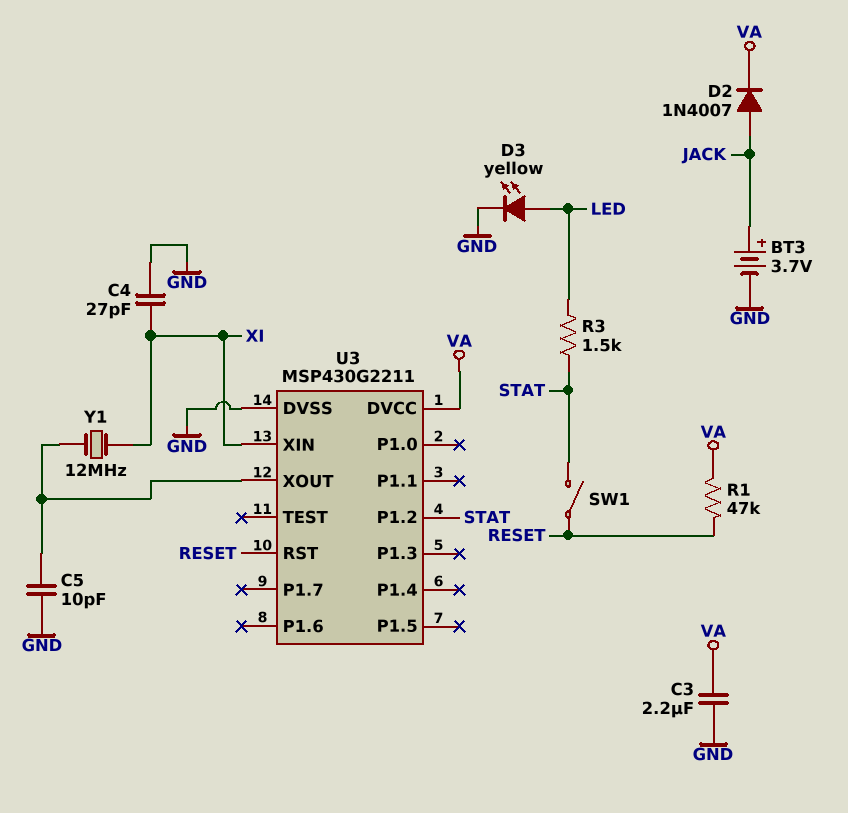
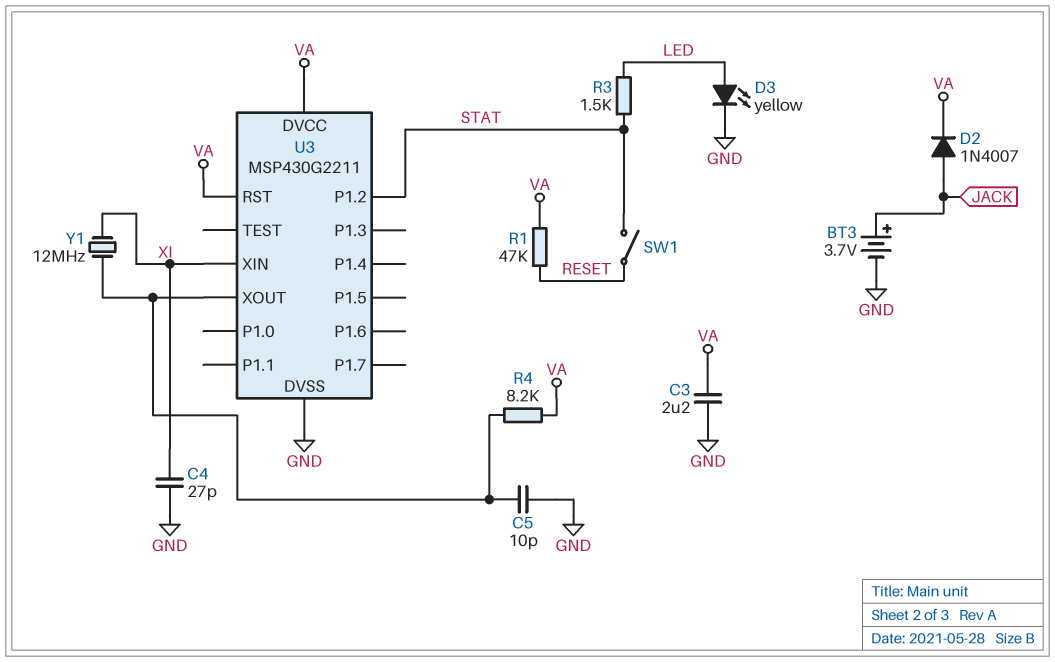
R4: none -> 8.2k (U3/XOUT, VA)
U3 pin RST: RESET -> VA

